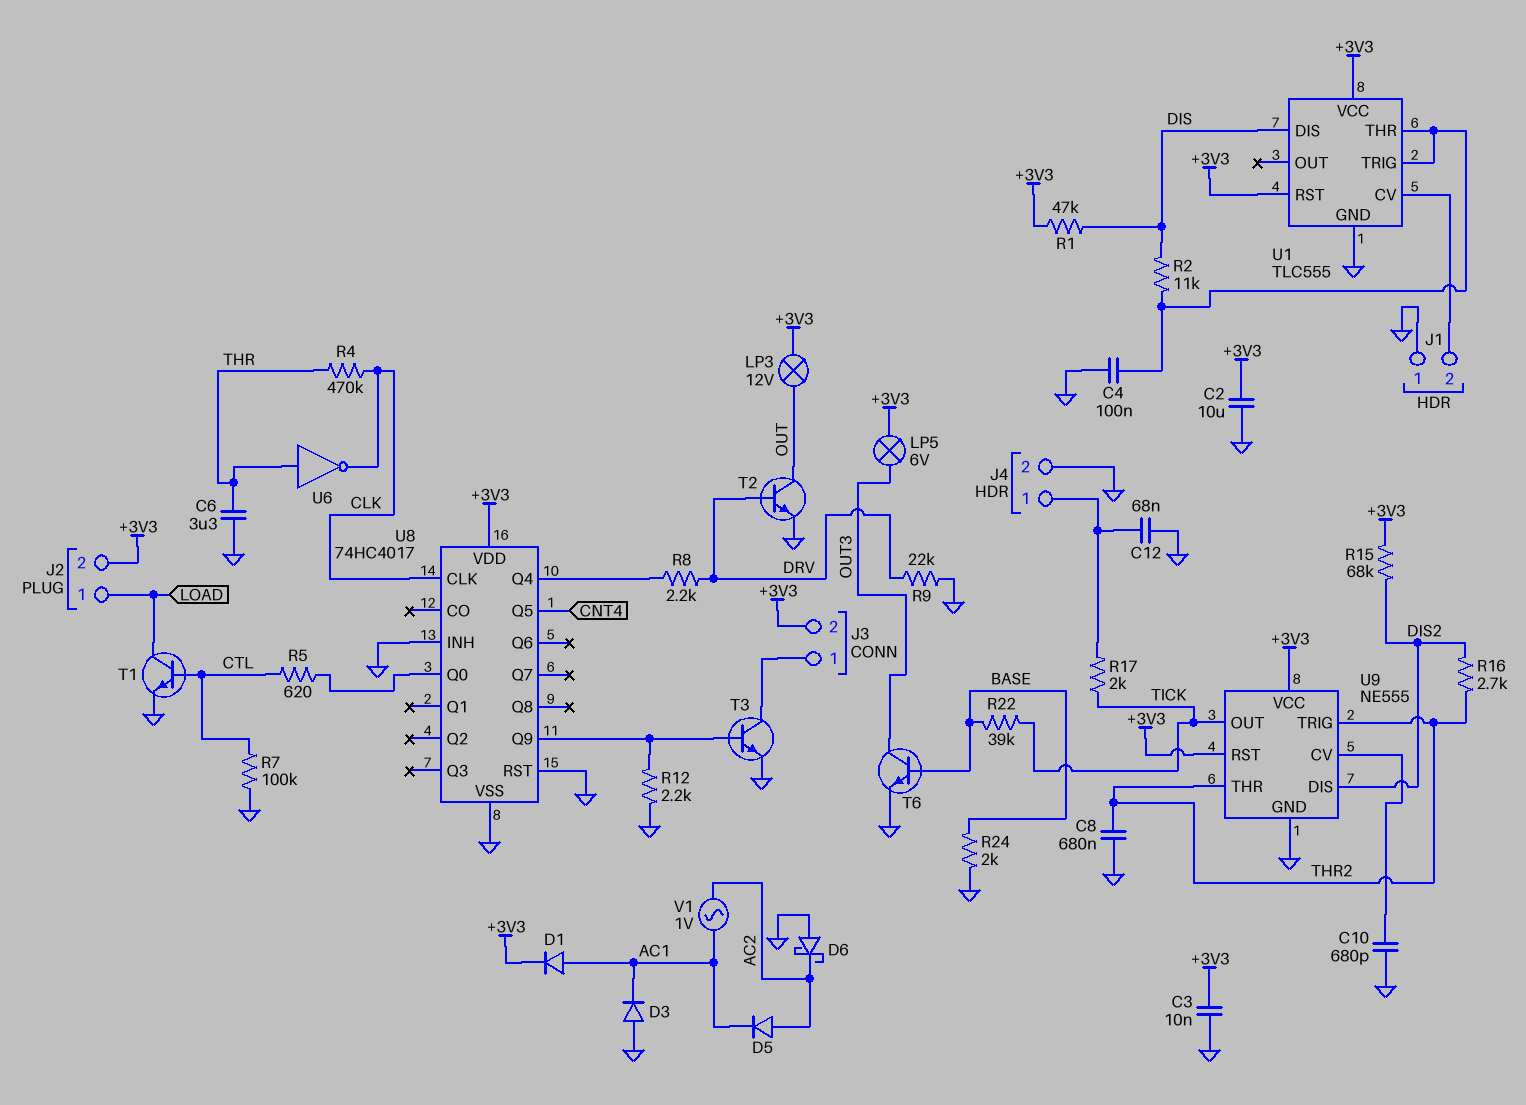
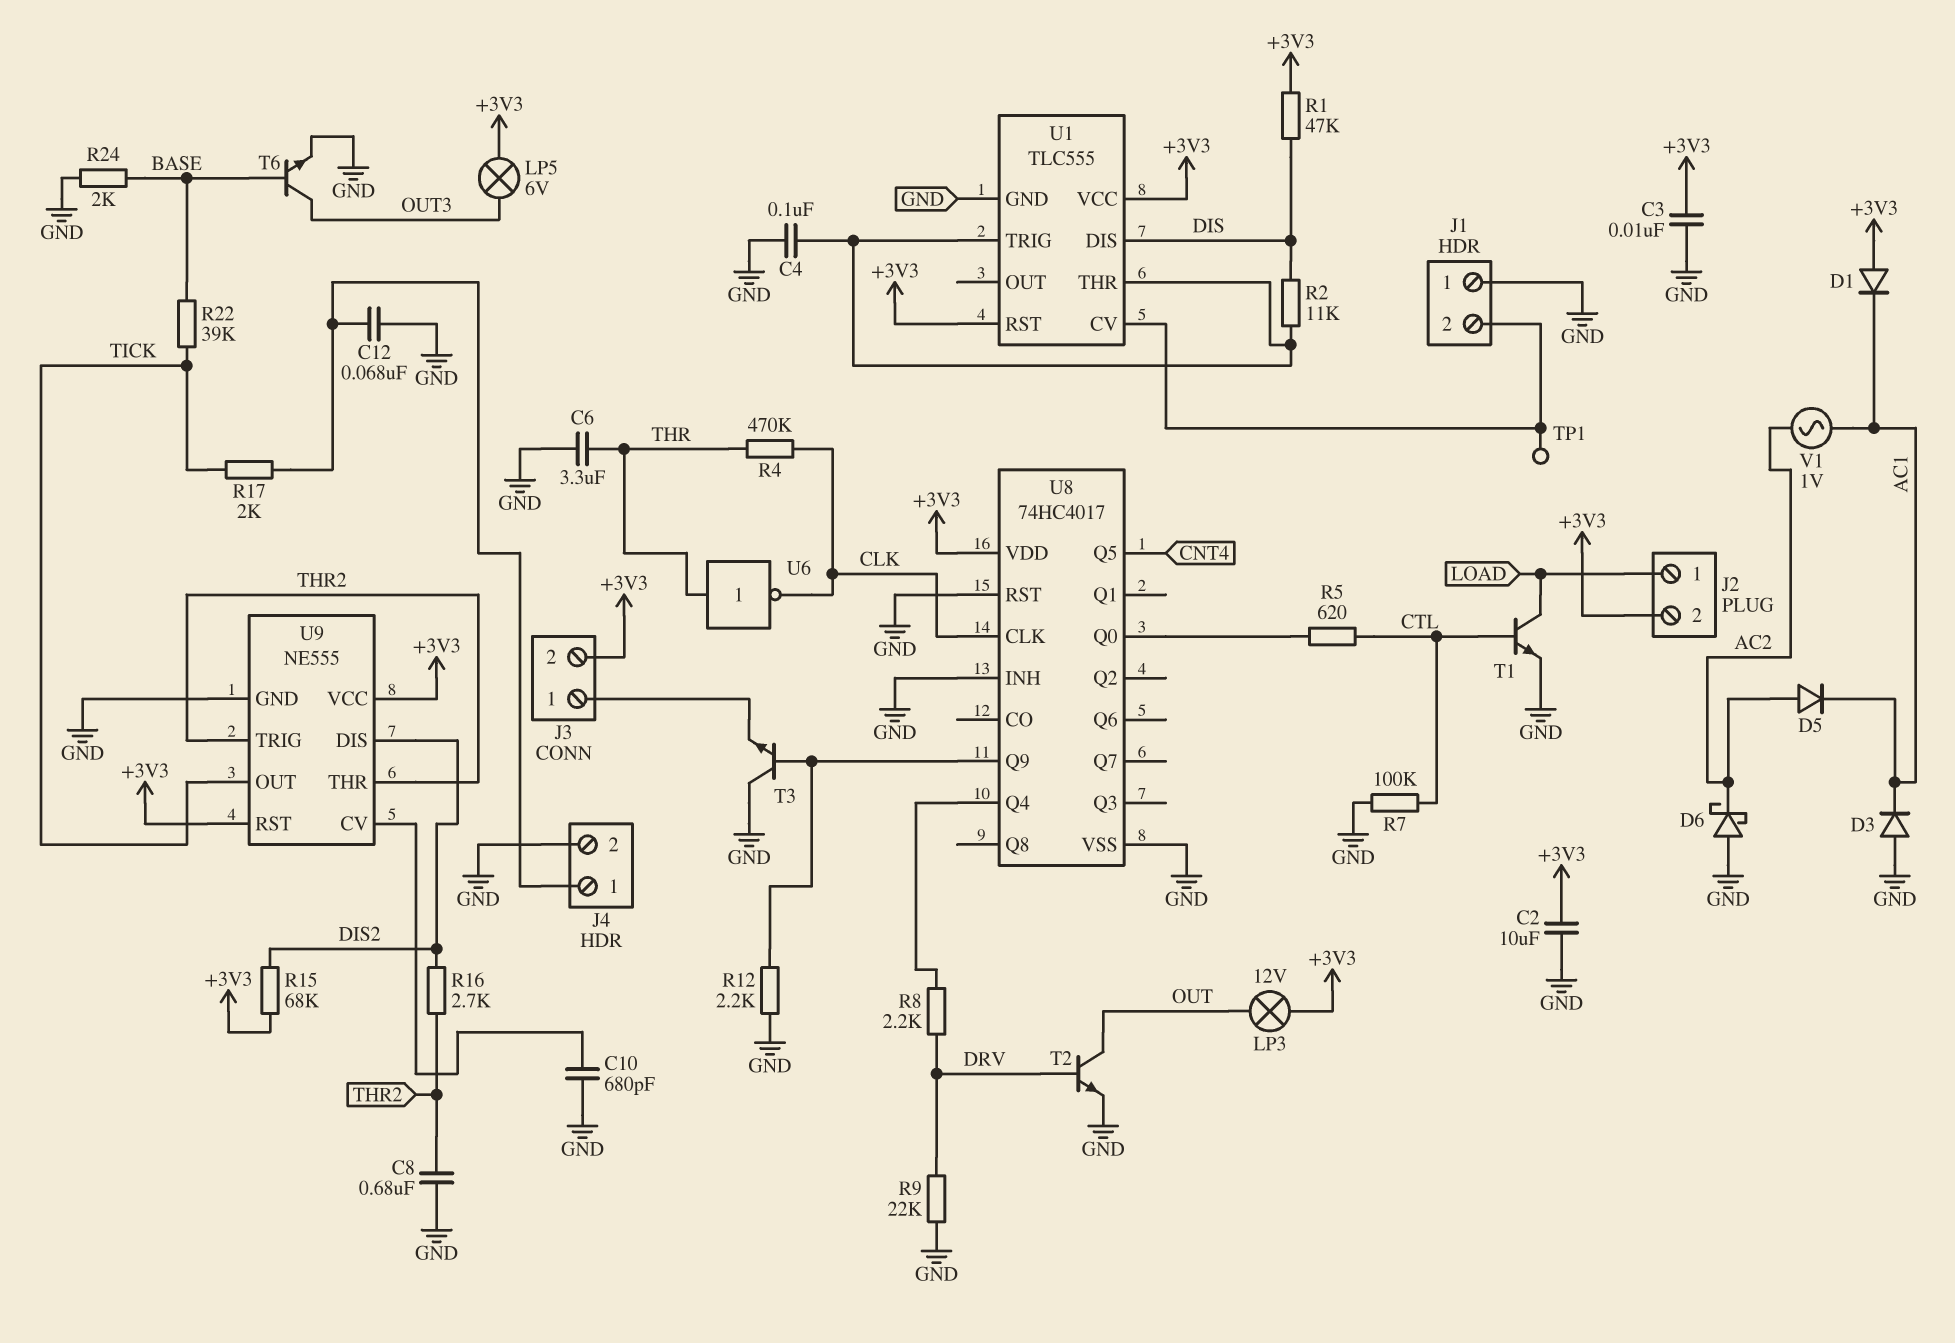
D1: diode (A AC1, K +3V3) -> diode (A +3V3, K AC1)
T3: NPN (B U8/Q9, C J3/1, E GND) -> NPN (B U8/Q9, C GND, E J3/1)
TP1: none -> test point (J1/2)

